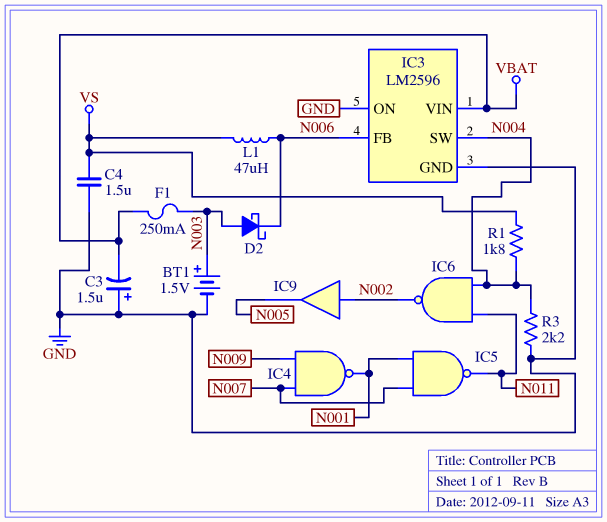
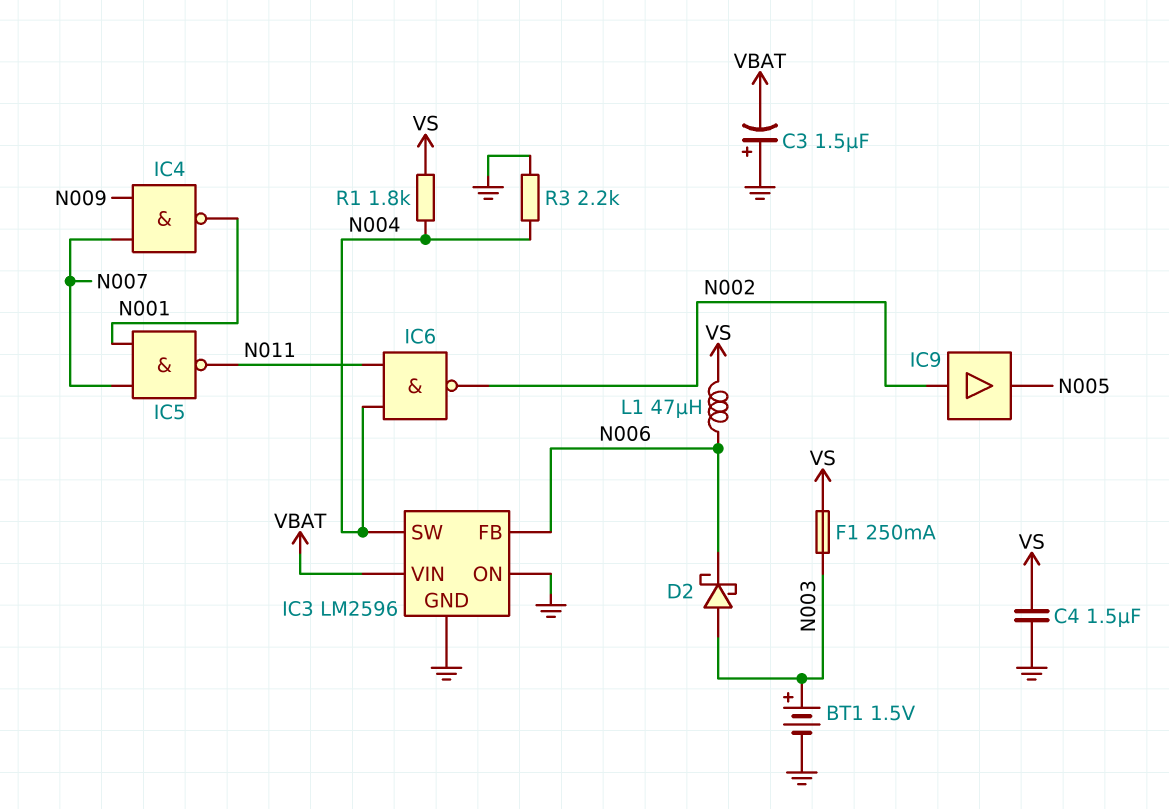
F1: 250mA (N003, VBAT) -> 250mA (N003, VS)

